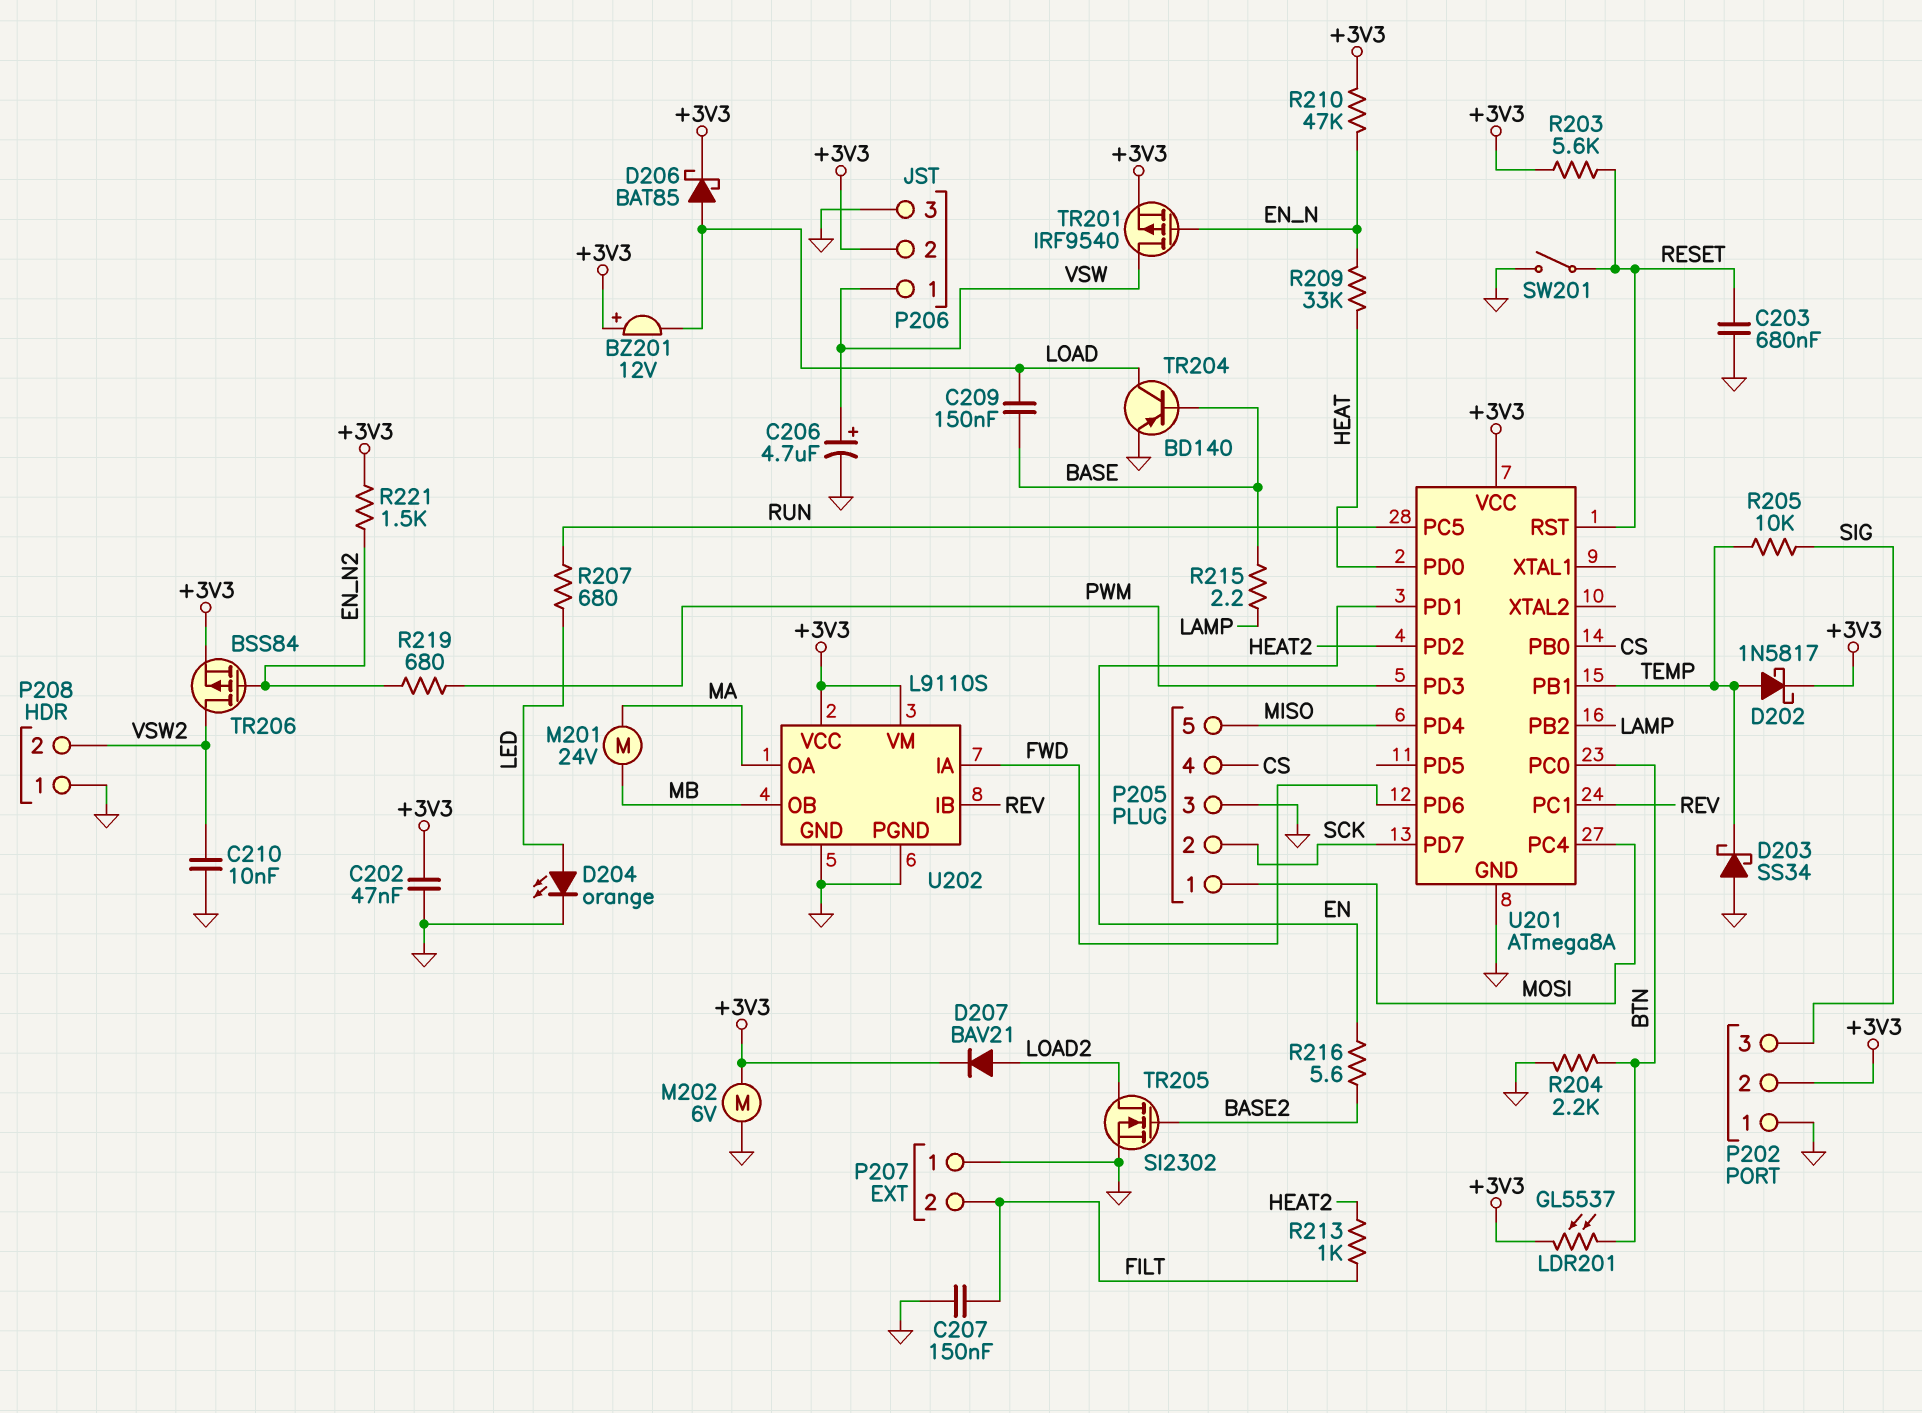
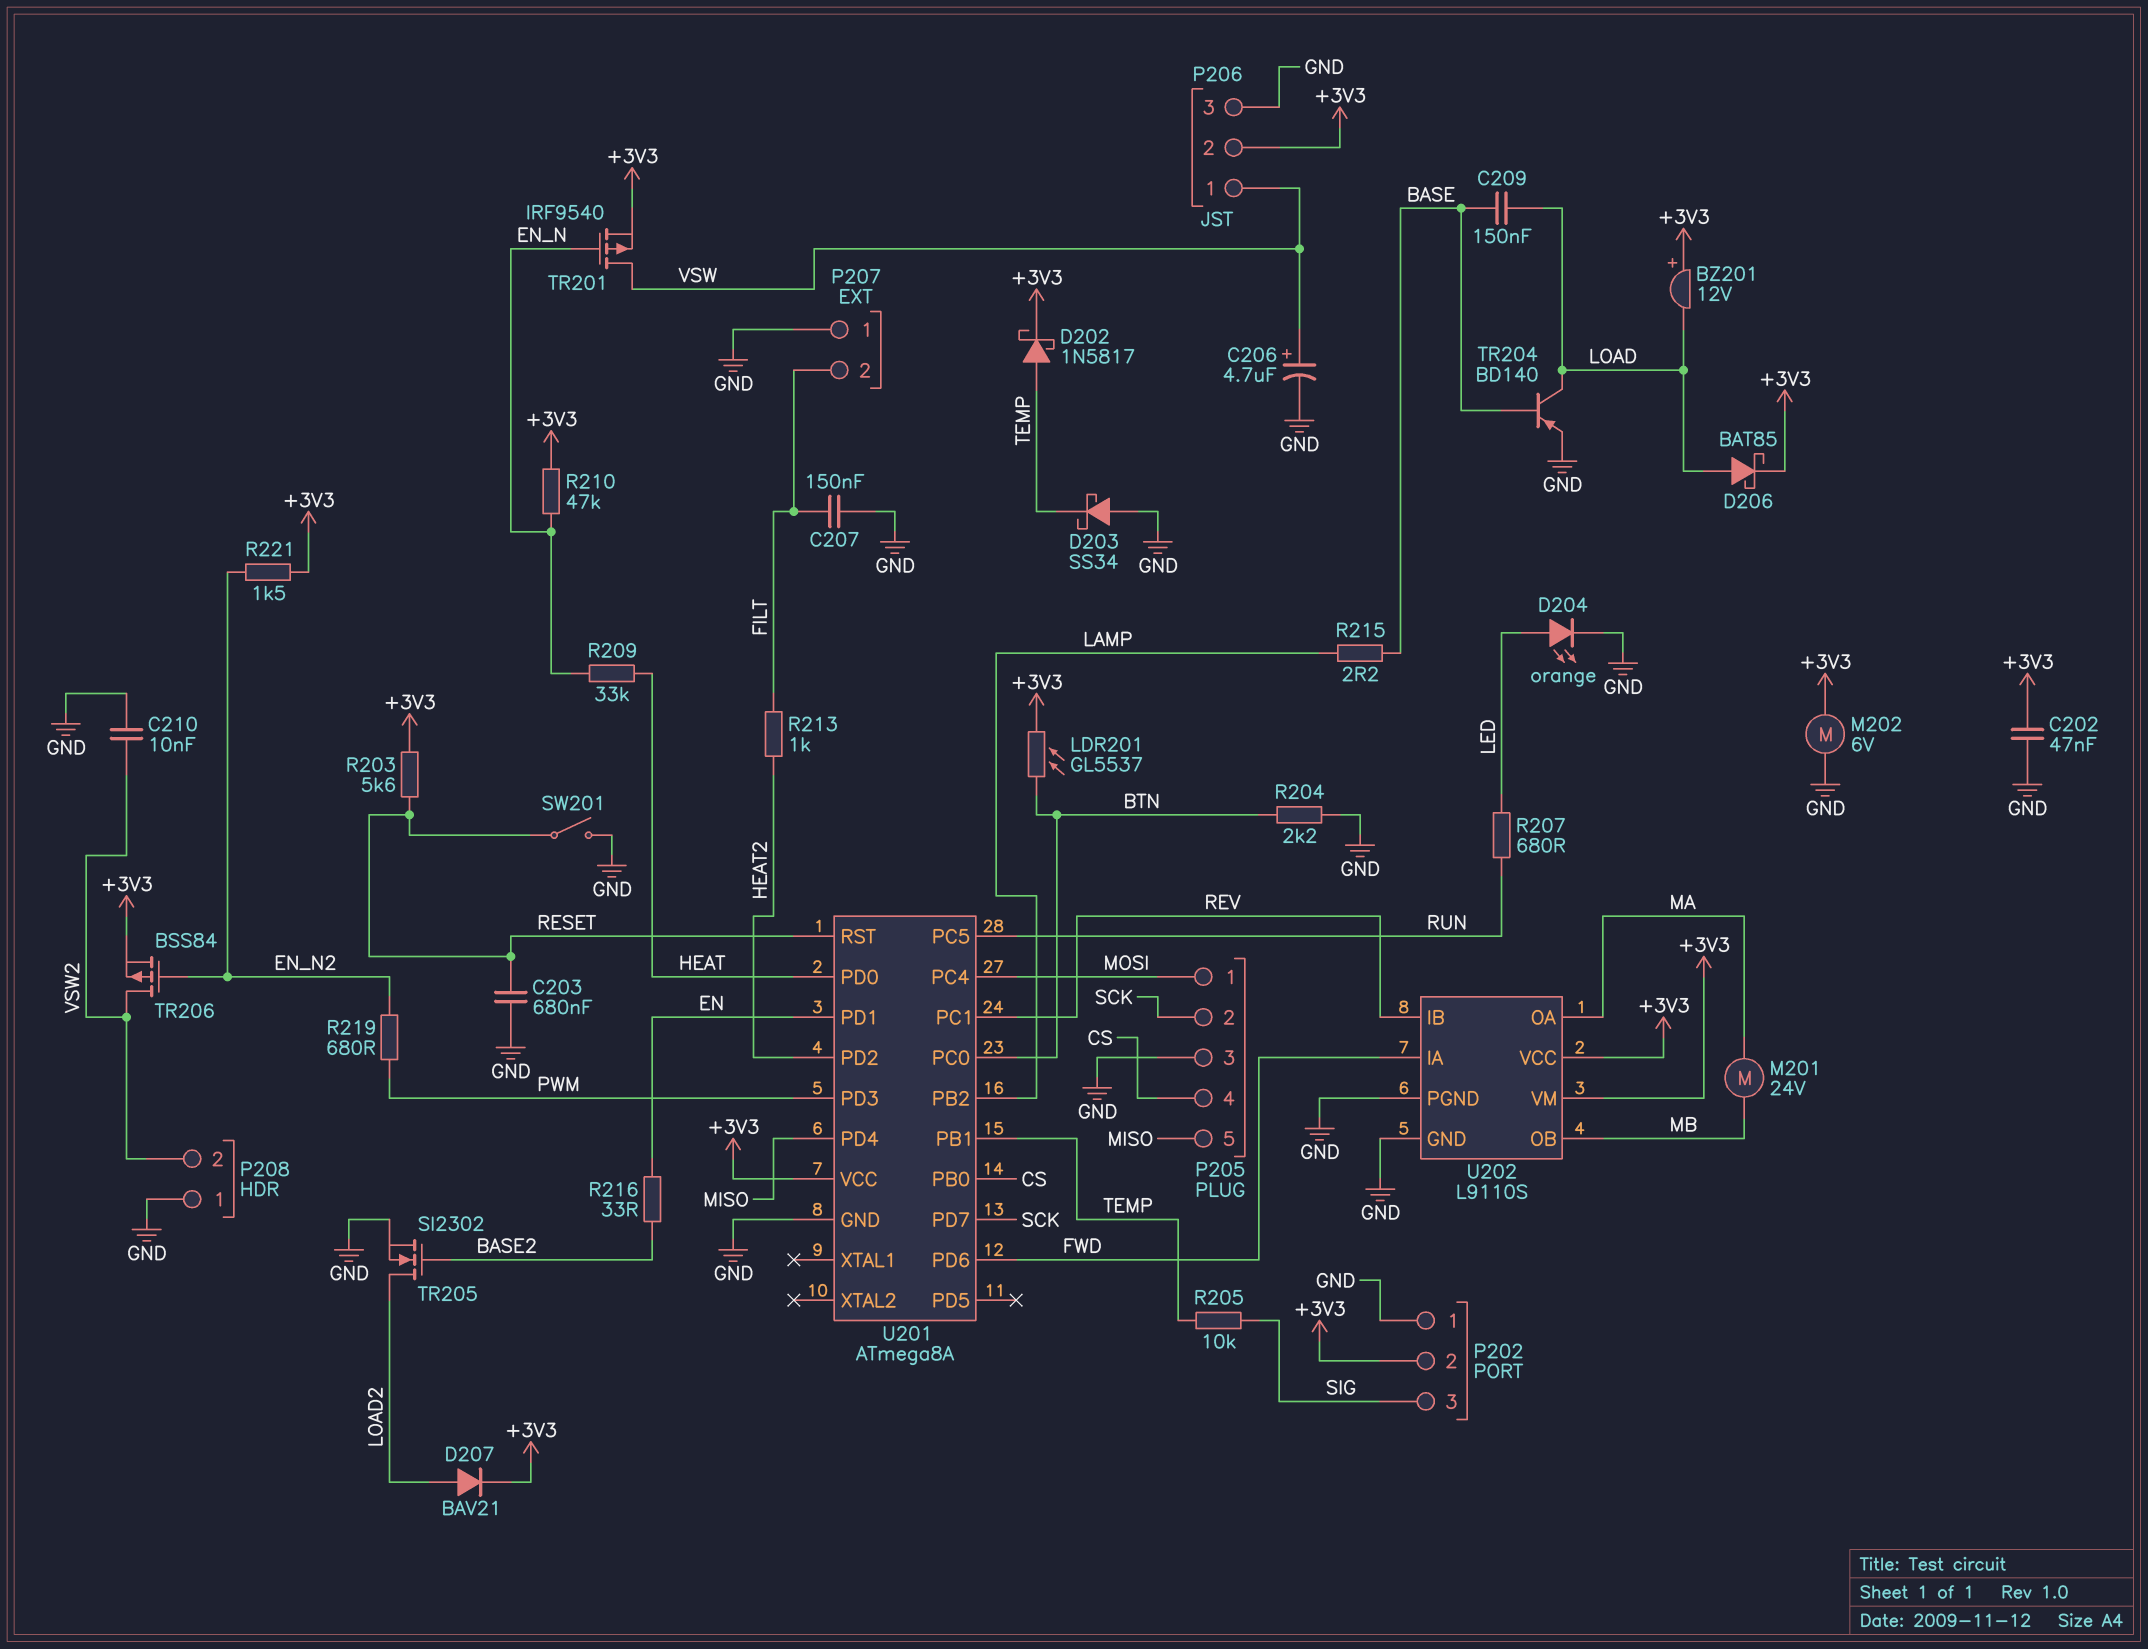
R216: 5.6 (BASE2, EN) -> 33 (BASE2, EN)

